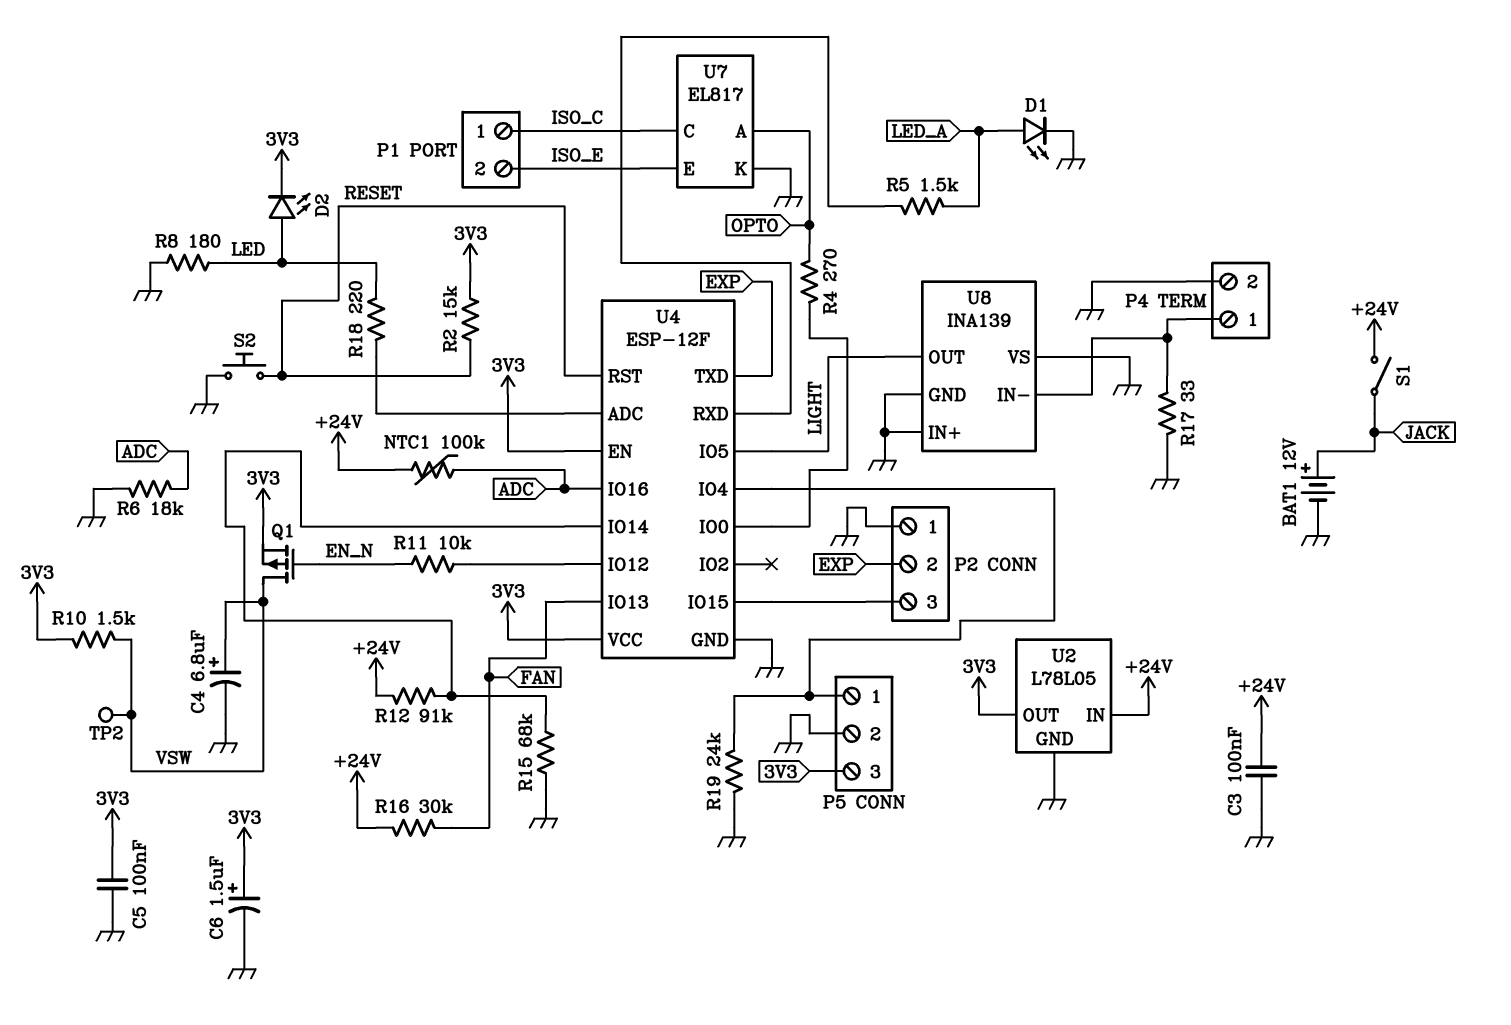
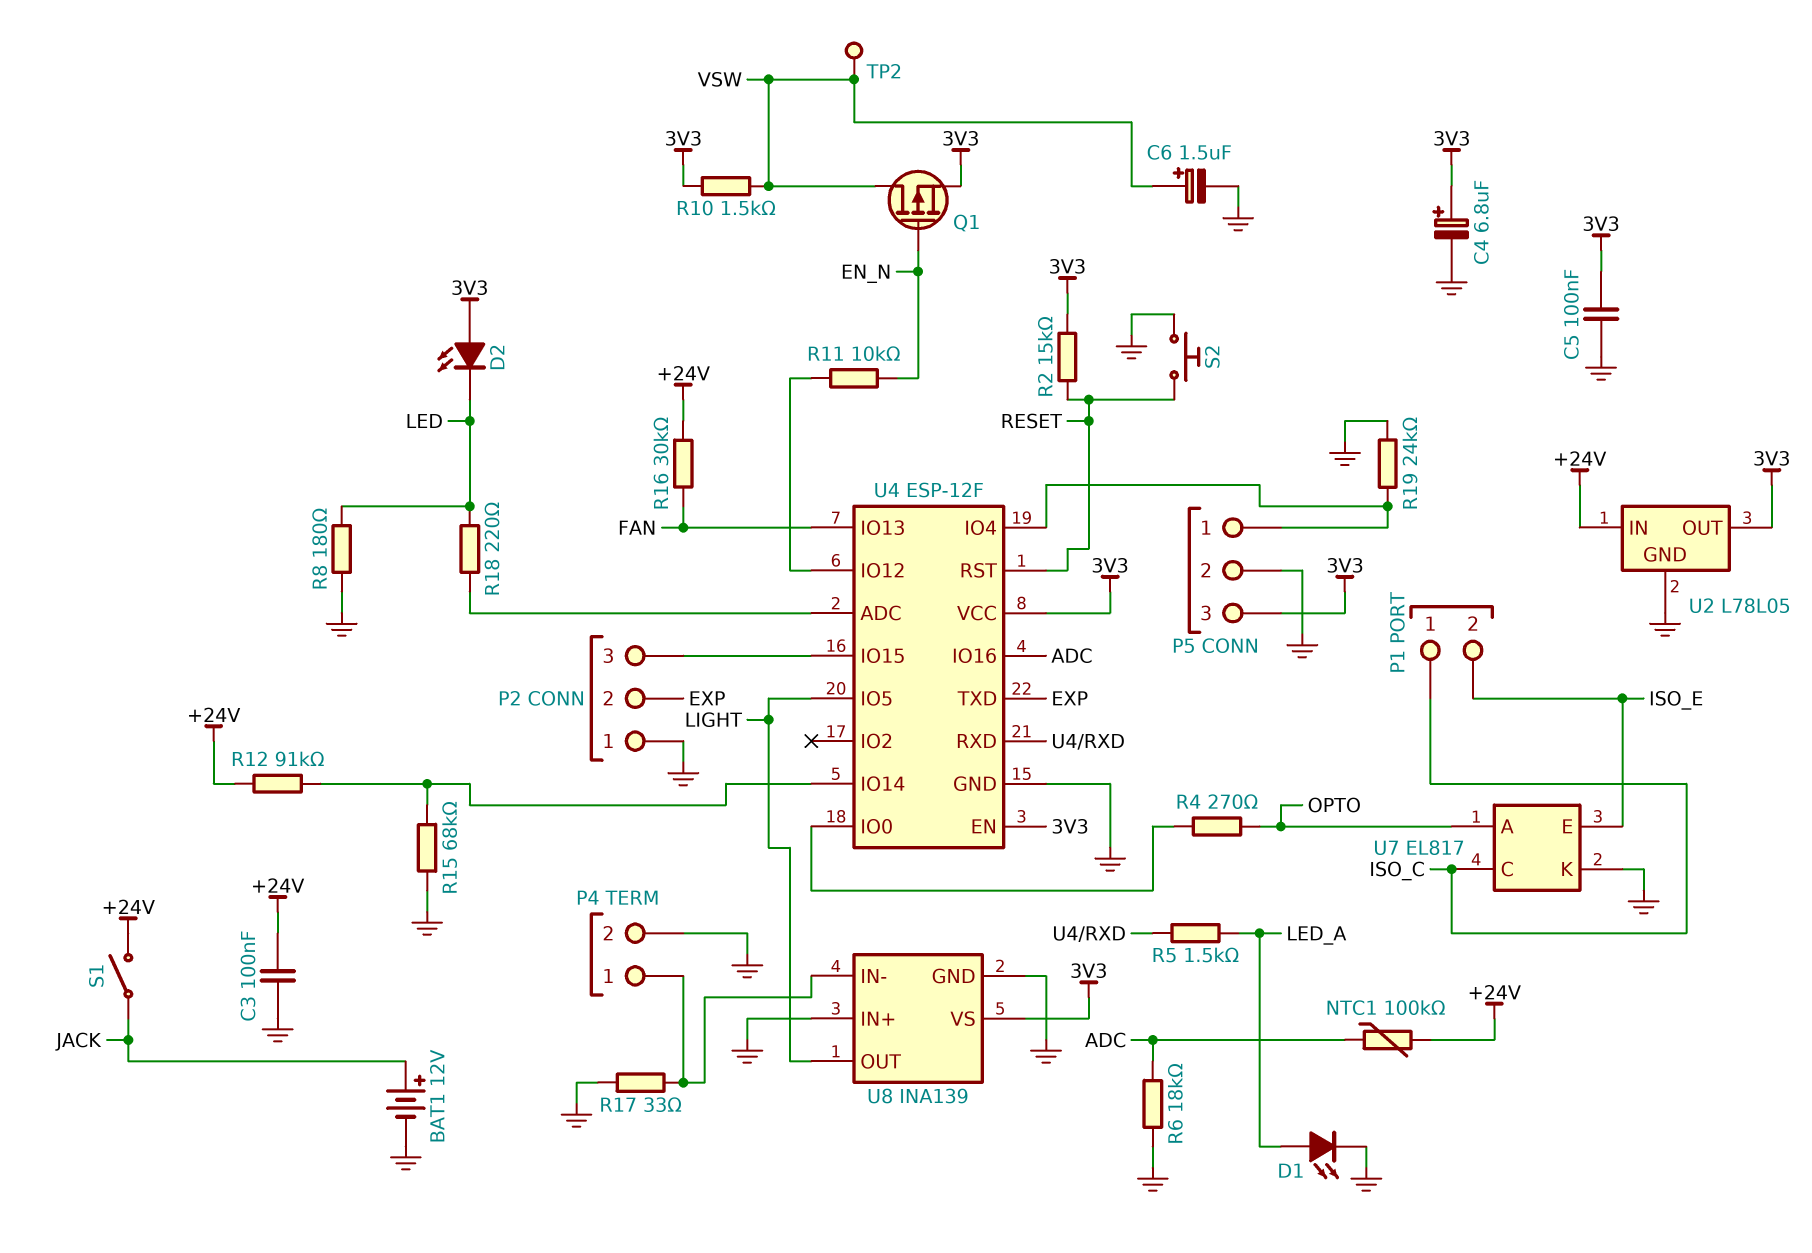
C4: 6.8uF (plus VSW, minus GND) -> 6.8uF (plus 3V3, minus GND)
C6: 1.5uF (plus 3V3, minus GND) -> 1.5uF (plus VSW, minus GND)
D2: LED (A LED, K 3V3) -> LED (A 3V3, K LED)
U8 pin VS: GND -> 3V3

